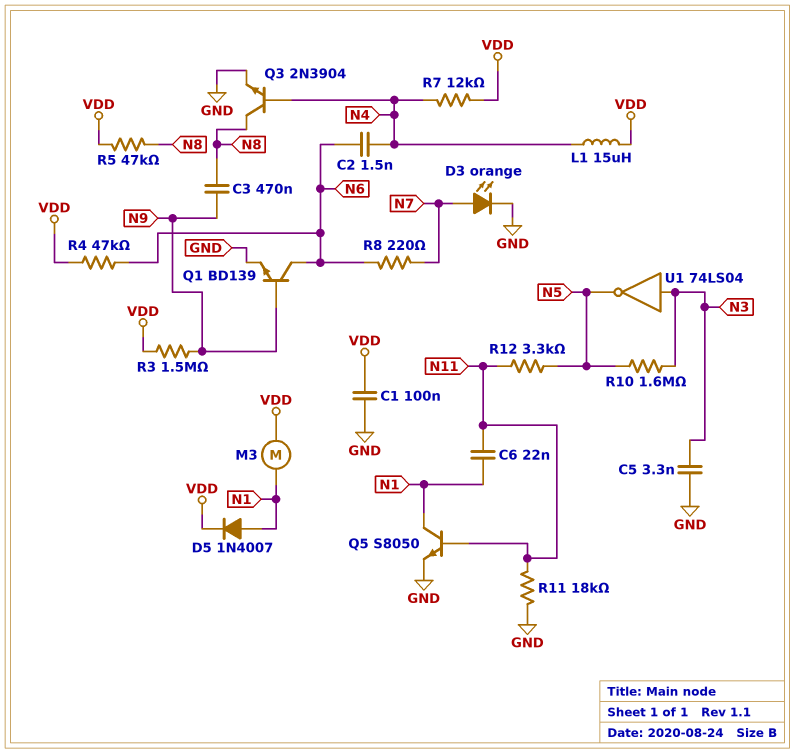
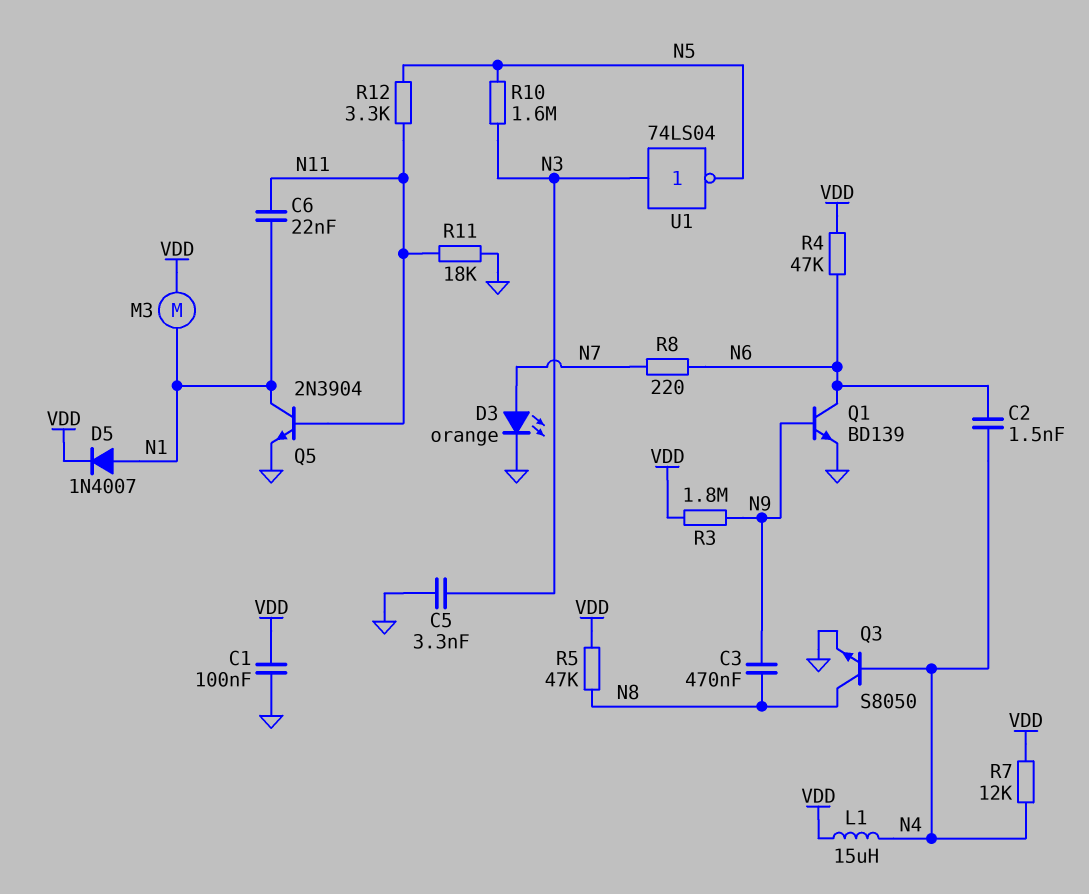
Q3: NPN 2N3904 (B N4, C N8, E GND) -> NPN S8050 (B N4, C N8, E GND)
Q5: NPN S8050 (B N11, C N1, E GND) -> NPN 2N3904 (B N11, C N1, E GND)
R3: 1.5M (N9, VDD) -> 1.8M (N9, VDD)

